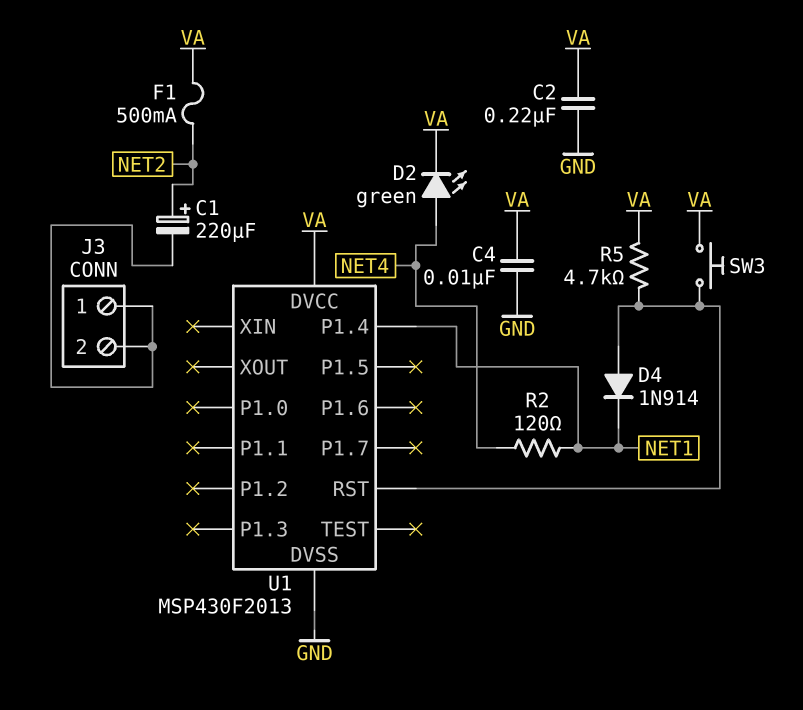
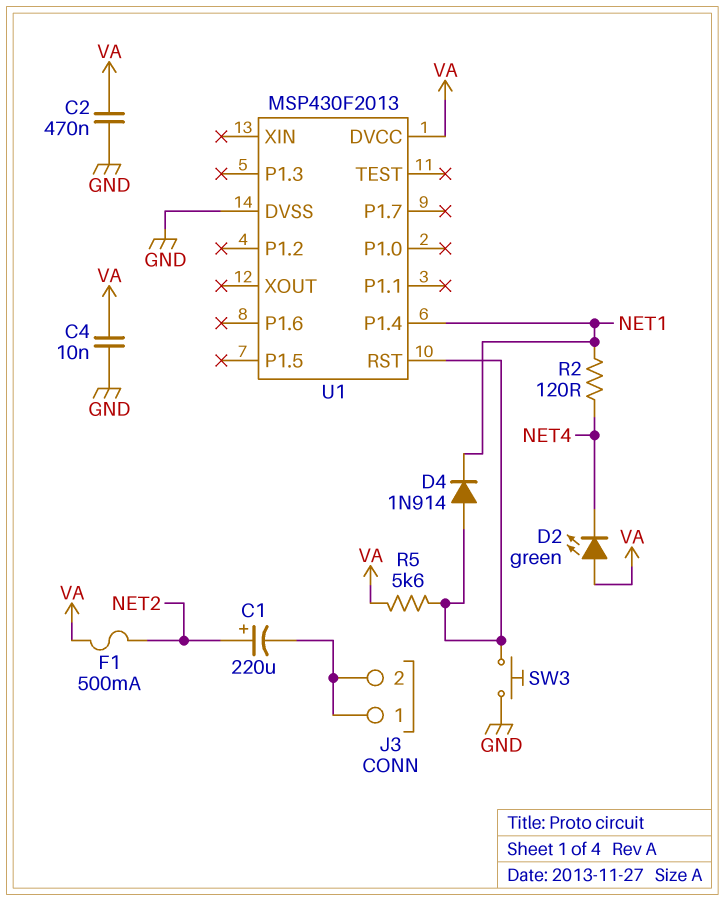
C2: 220nF (GND, VA) -> 470nF (GND, VA)
D2: LED green (A NET4, K VA) -> LED green (A VA, K NET4)
R5: 4.7k (U1/RST, VA) -> 5.6k (U1/RST, VA)
SW3: button (U1/RST, VA) -> button (GND, U1/RST)

